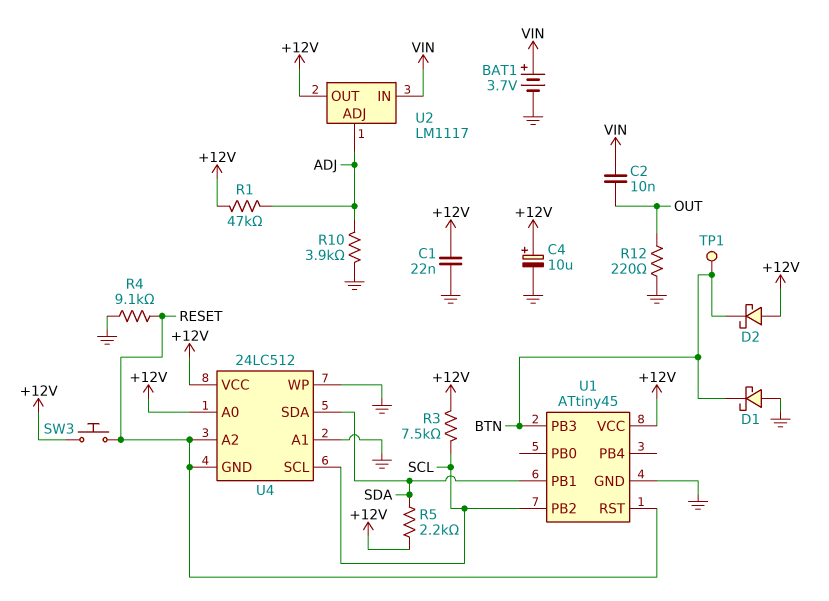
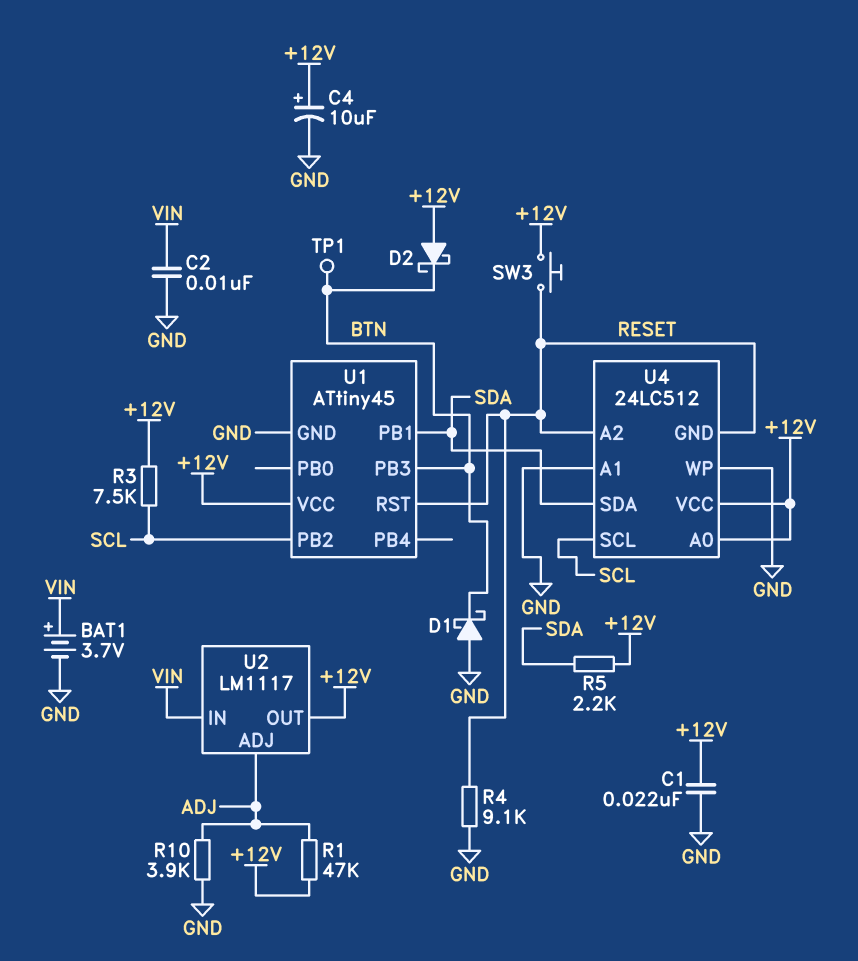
C2: 10nF (OUT, VIN) -> 10nF (GND, VIN)
R12: 220 (GND, OUT) -> none

